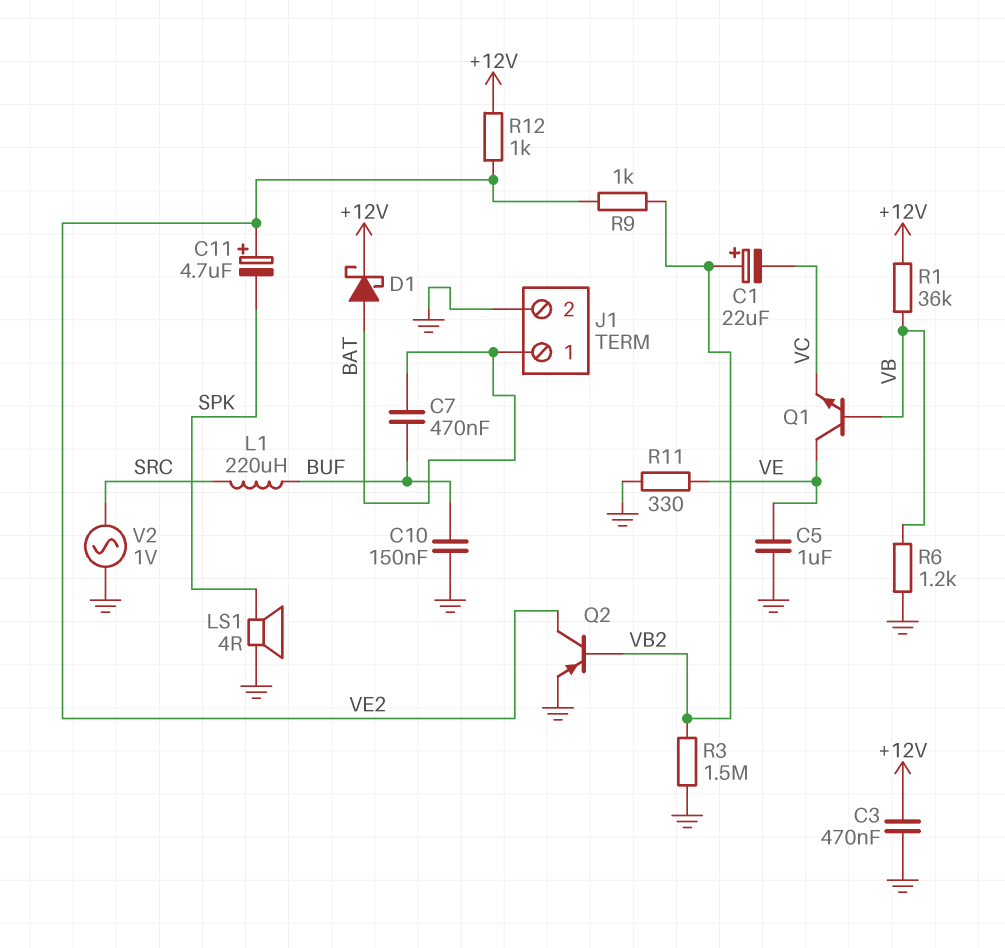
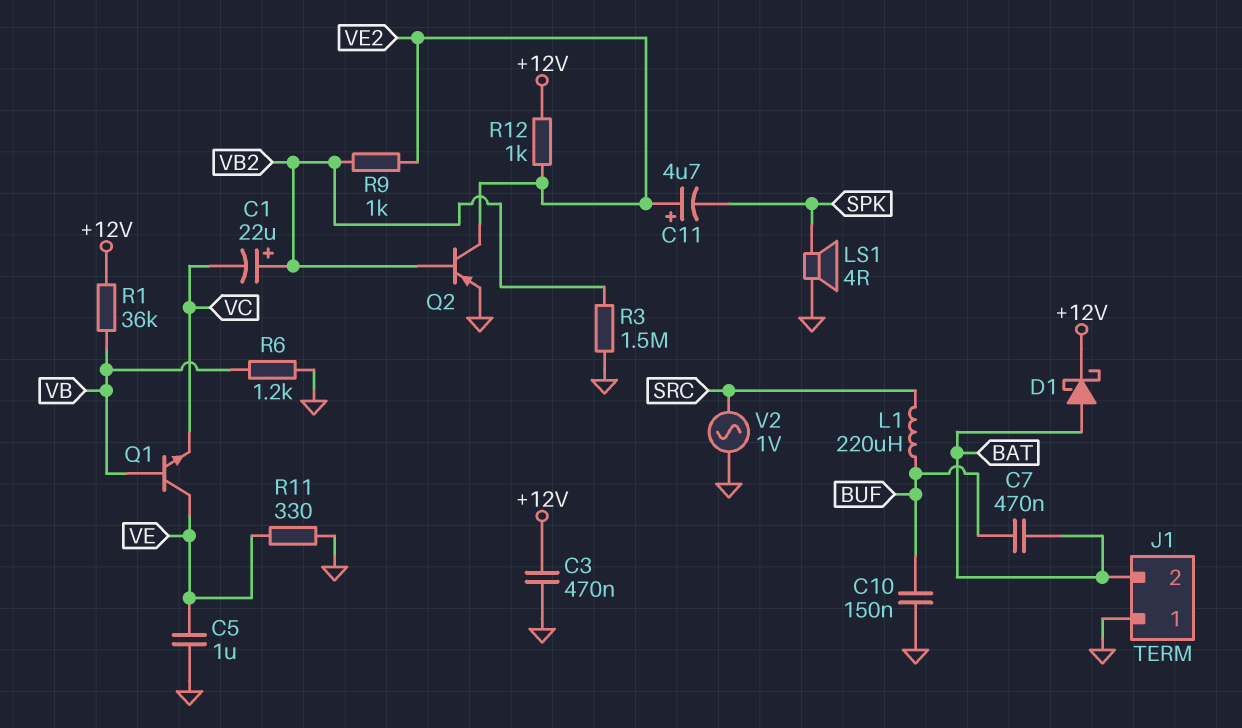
J1 pin 1: BAT -> GND
J1 pin 2: GND -> BAT

